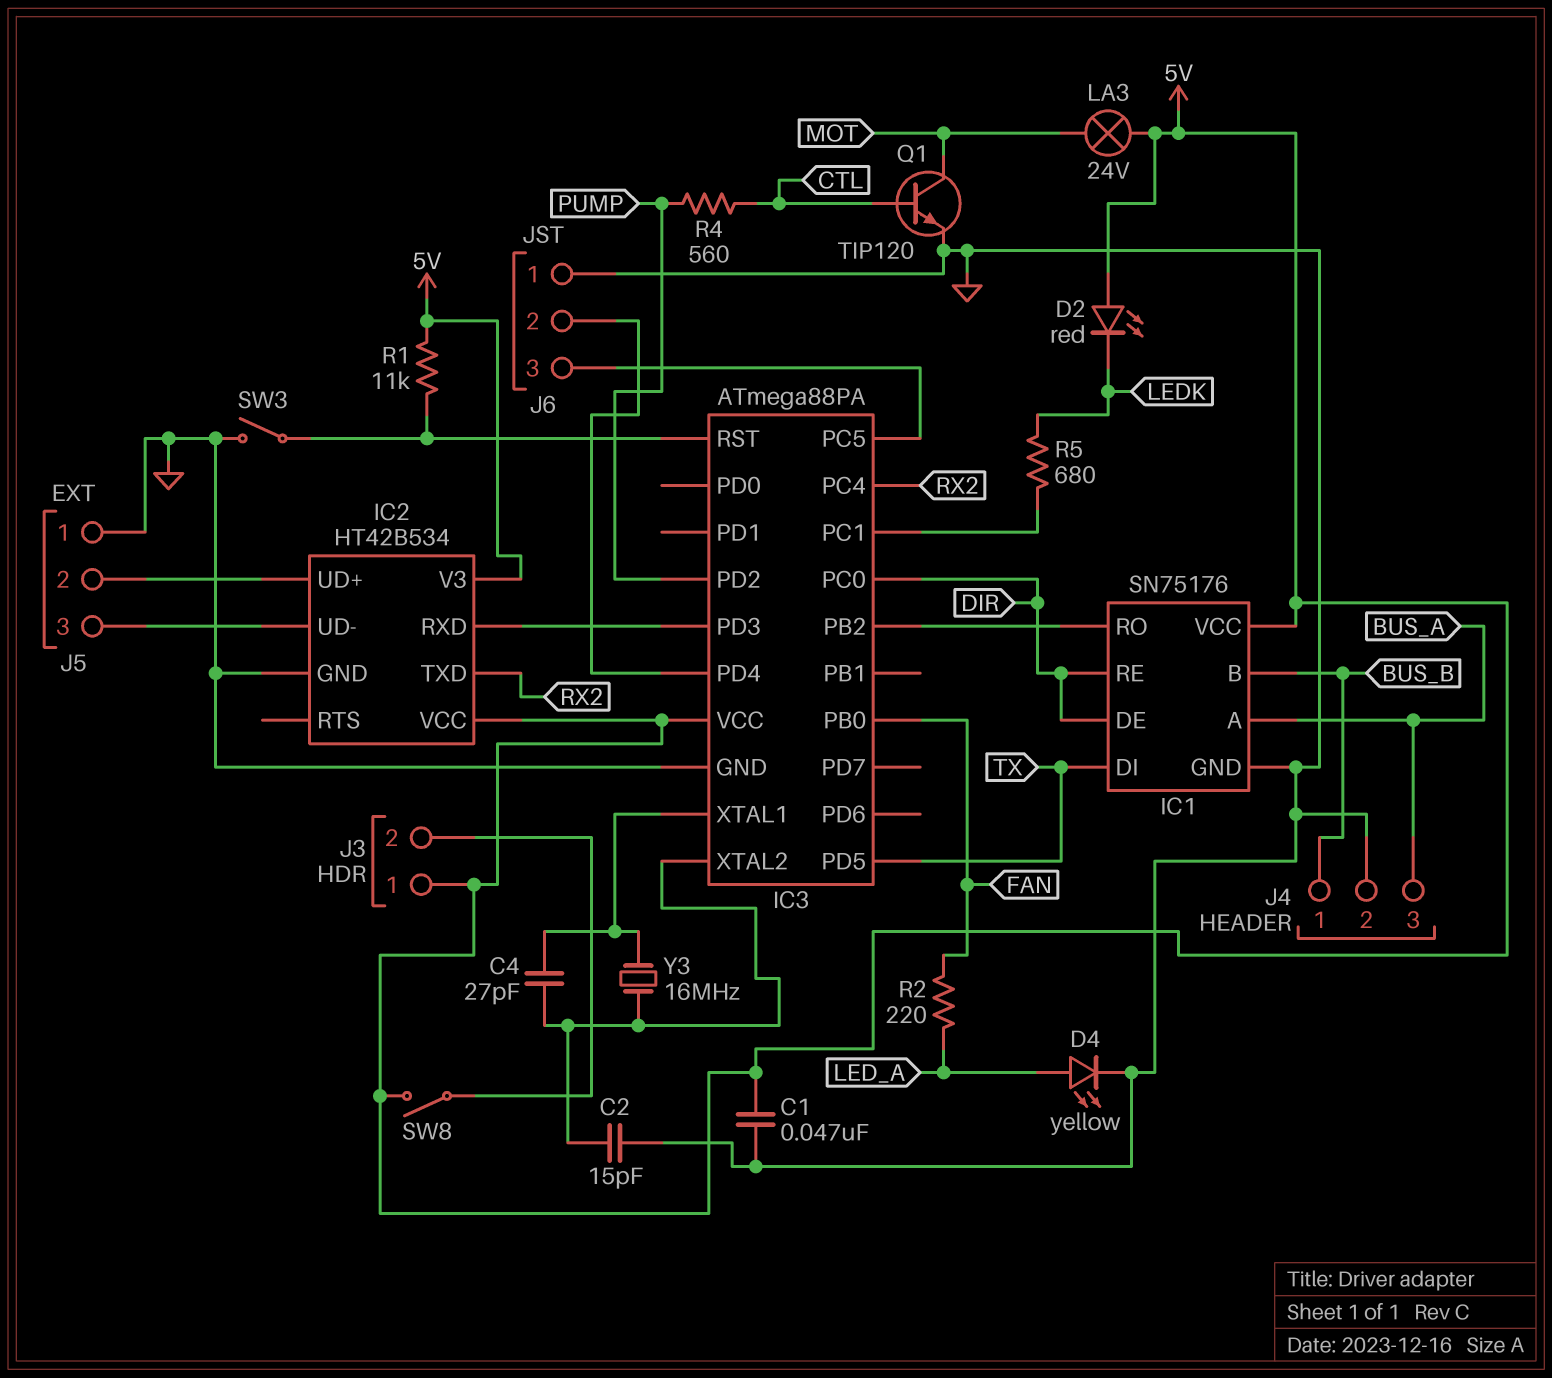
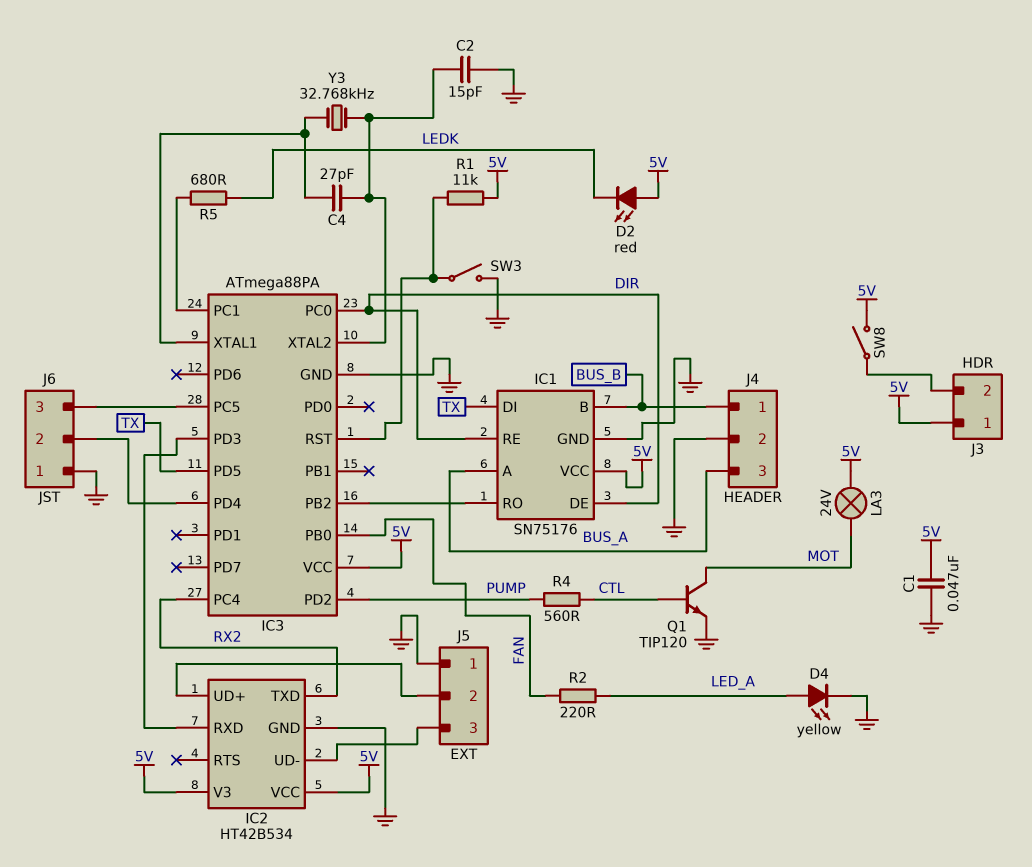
Y3: 16MHz (IC3/XTAL1, IC3/XTAL2) -> 32.768kHz (IC3/XTAL1, IC3/XTAL2)

